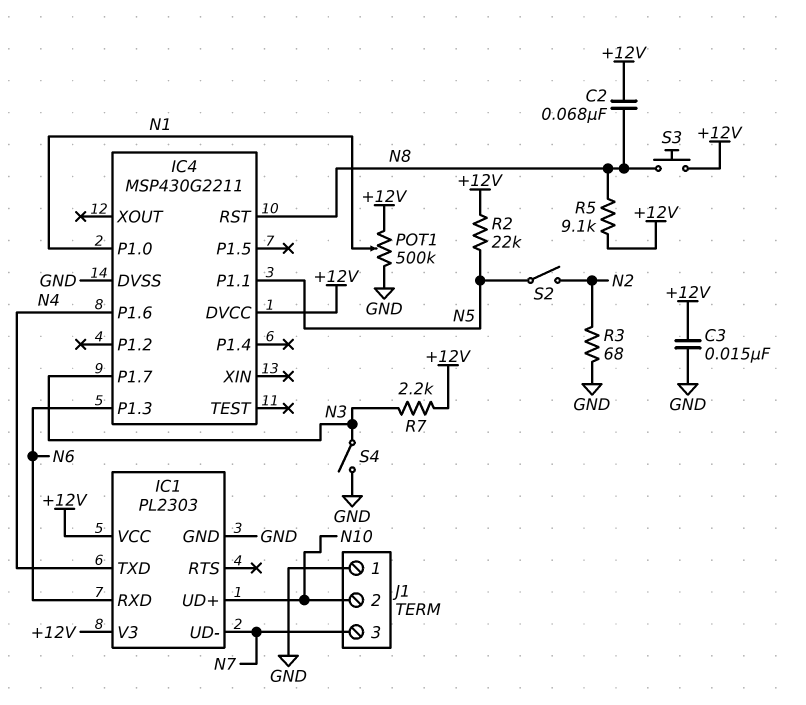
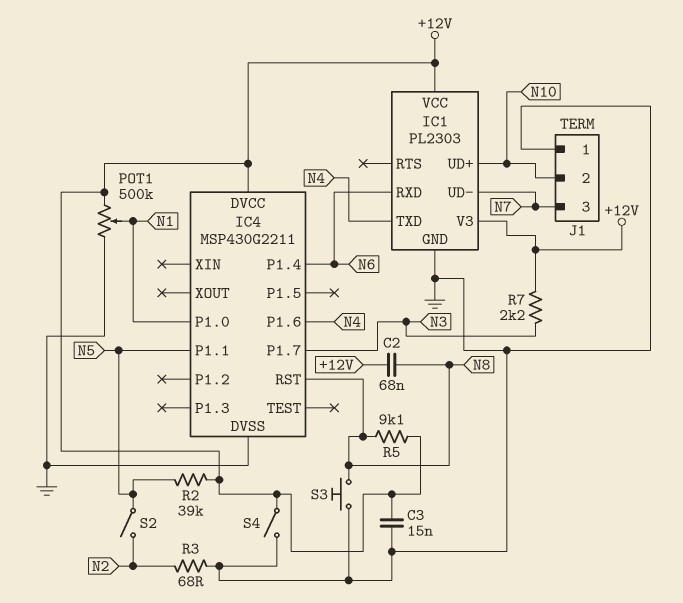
IC4 pin P1.3: N6 -> none
IC4 pin P1.4: none -> N6
R2: 22k (+12V, N5) -> 39k (+12V, N5)
S3: button (+12V, N8) -> button (GND, N8)
S4: switch (GND, N3) -> switch (+12V, GND)

